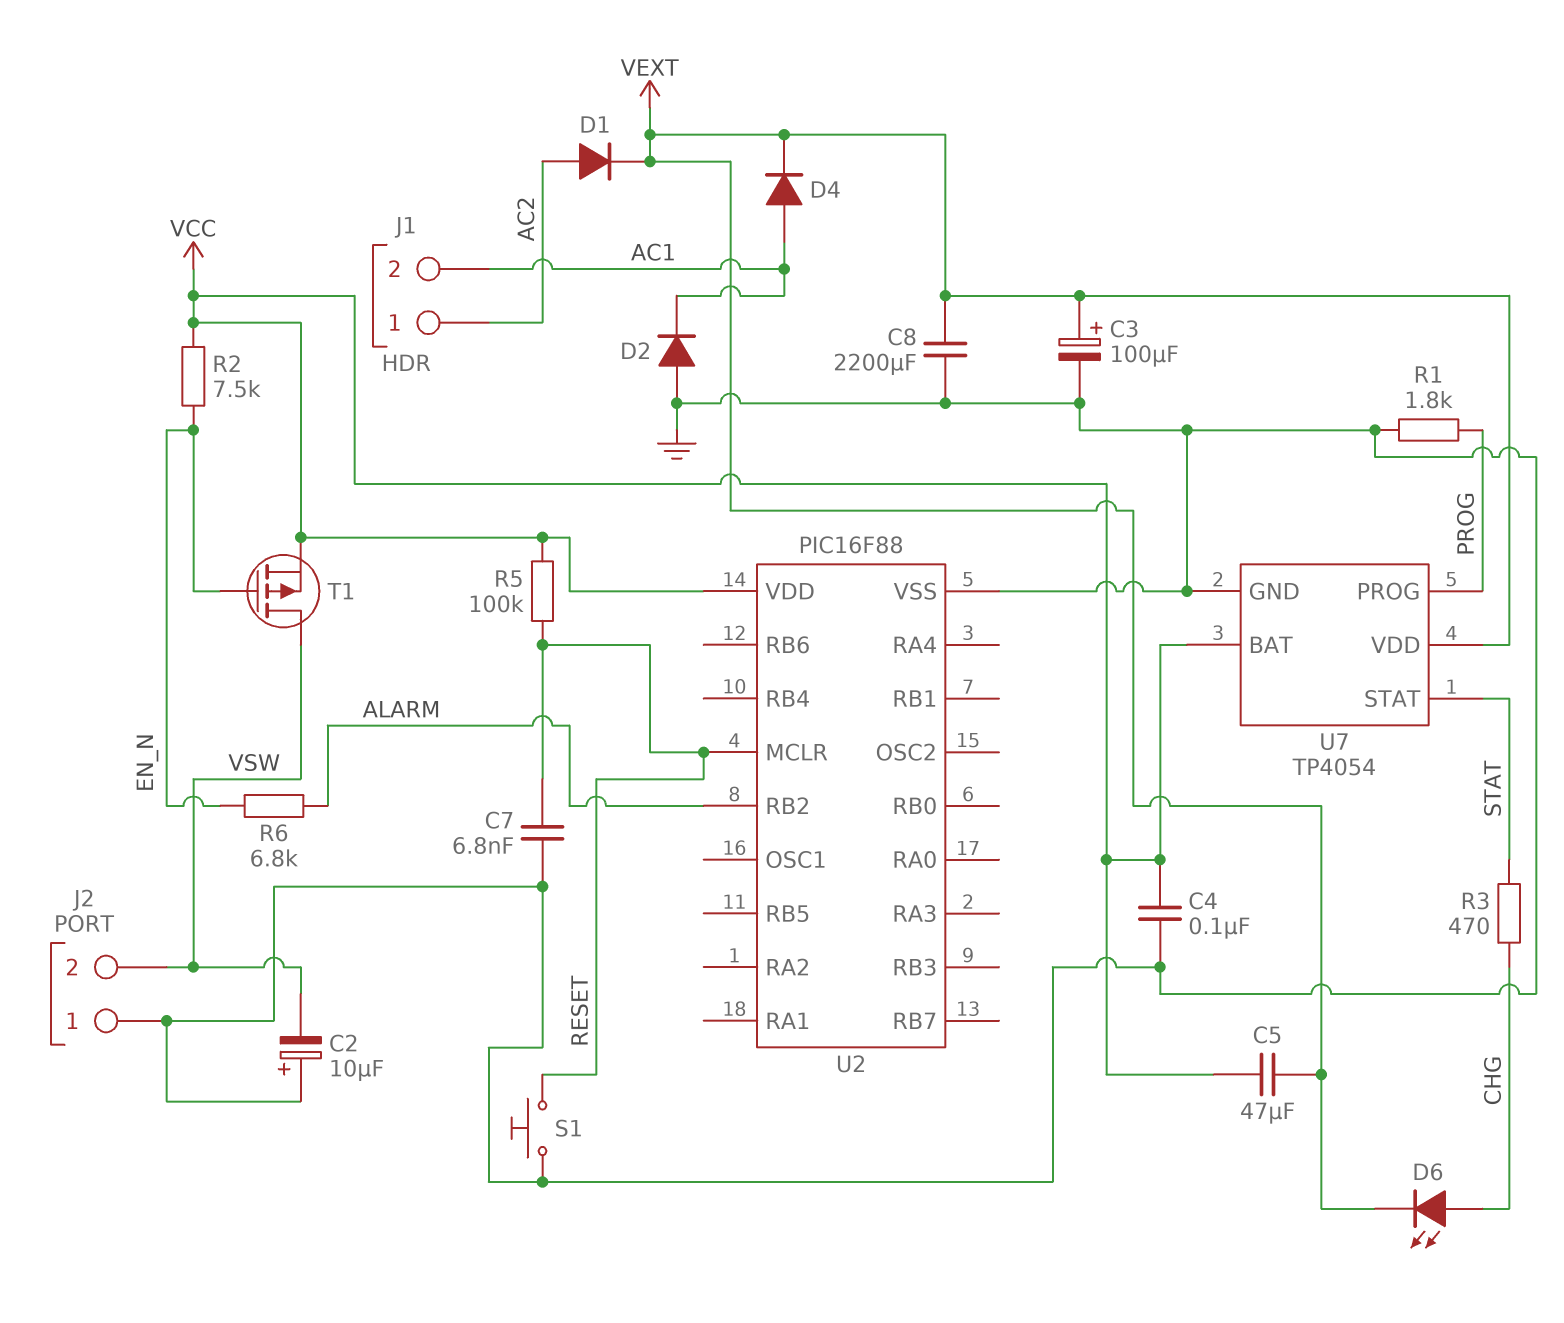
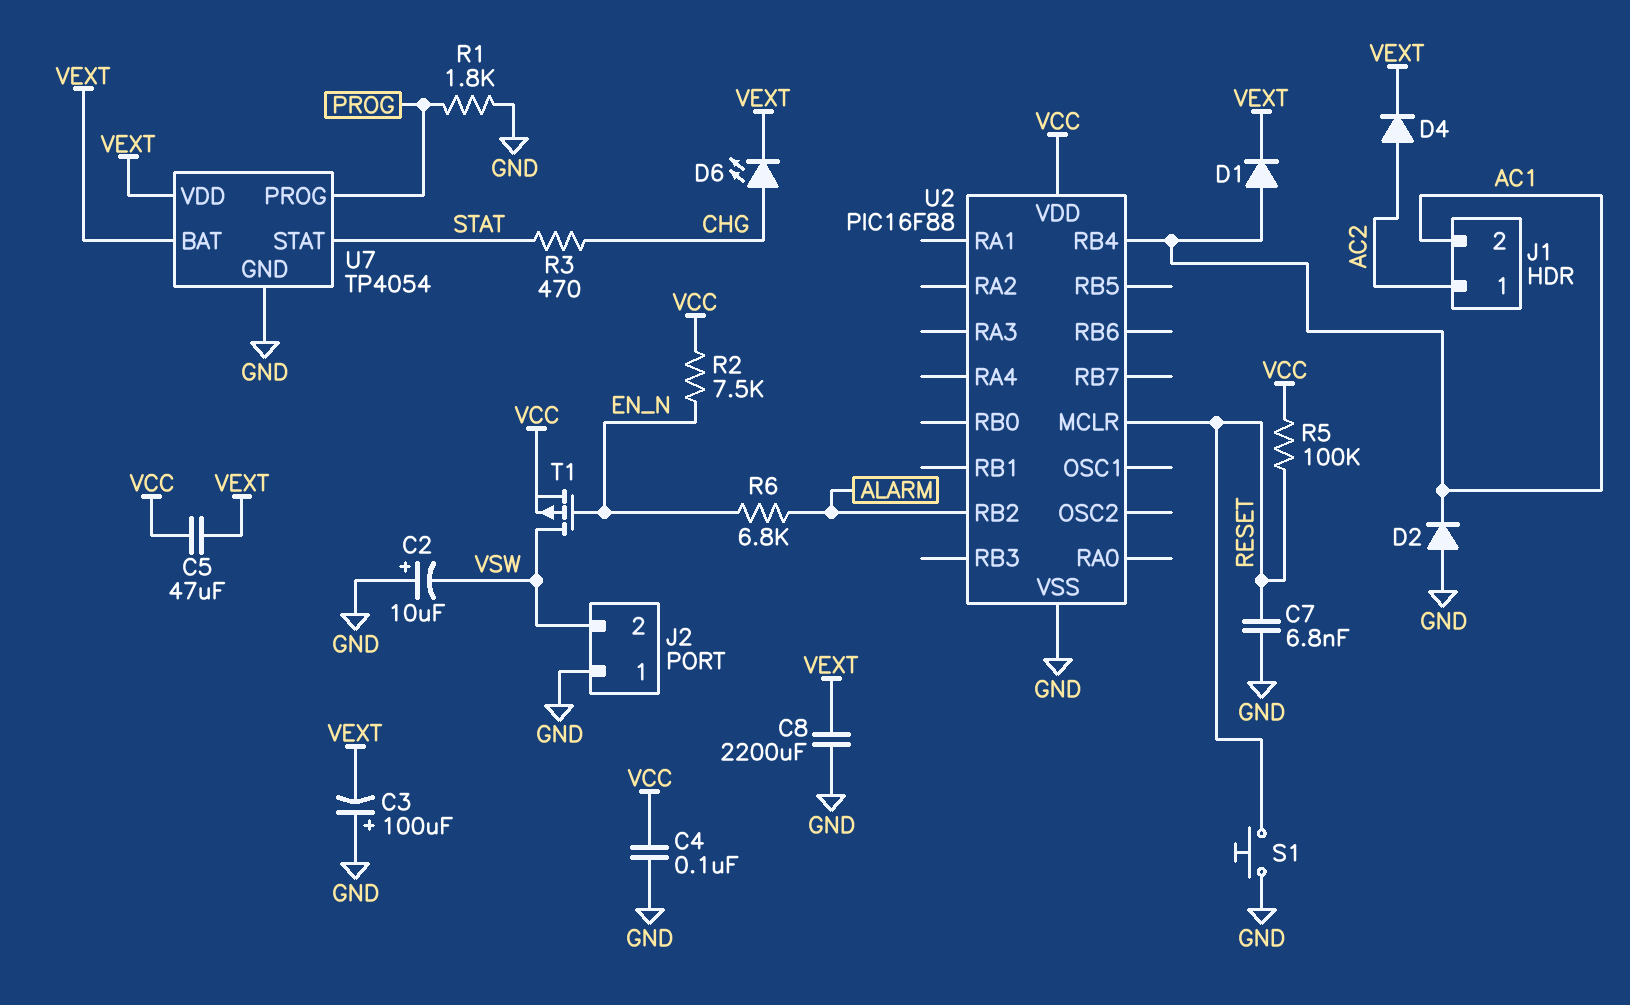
C3: 100uF (plus VEXT, minus GND) -> 100uF (plus GND, minus VEXT)
D1: diode (A AC2, K VEXT) -> diode (A AC1, K VEXT)
D4: diode (A AC1, K VEXT) -> diode (A AC2, K VEXT)
U2 pin RB4: none -> AC1
U7 pin BAT: VCC -> VEXT

